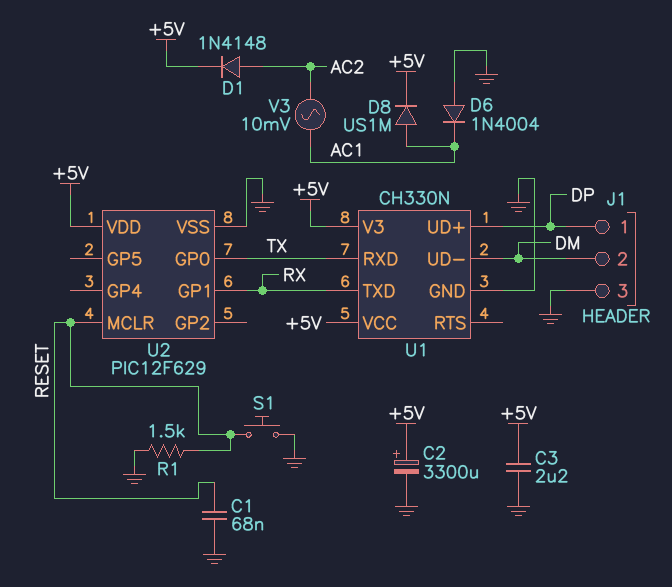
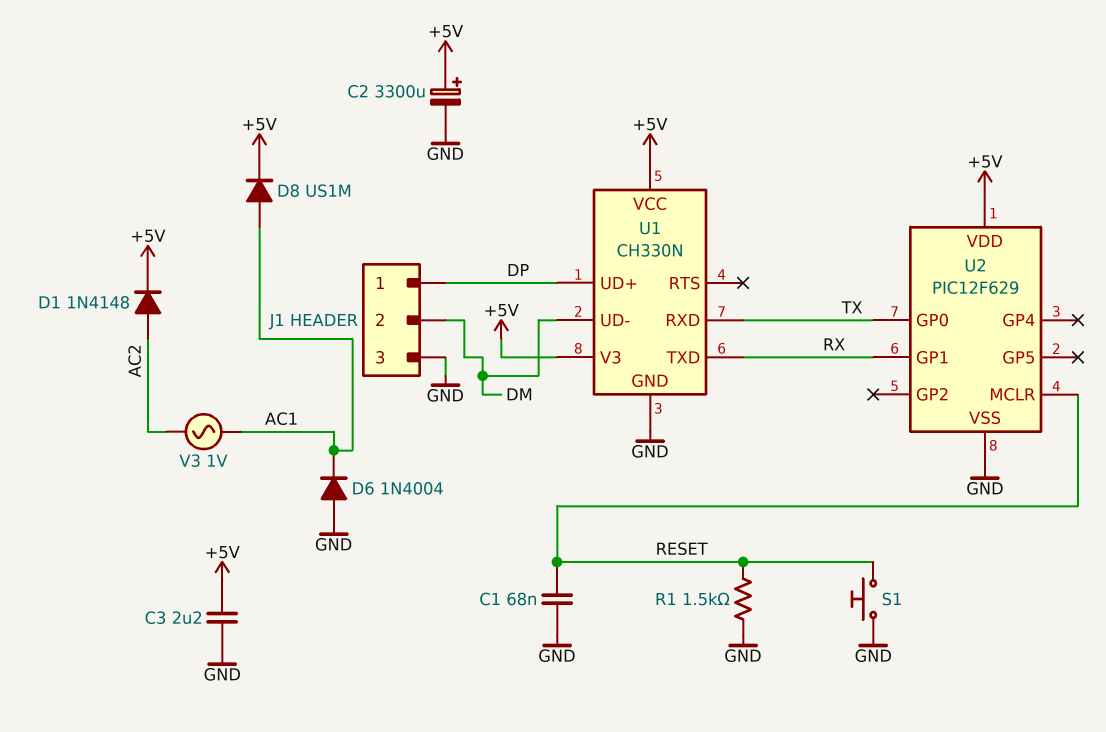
V3: AC 10mV (AC1, AC2) -> AC 1V (AC1, AC2)

